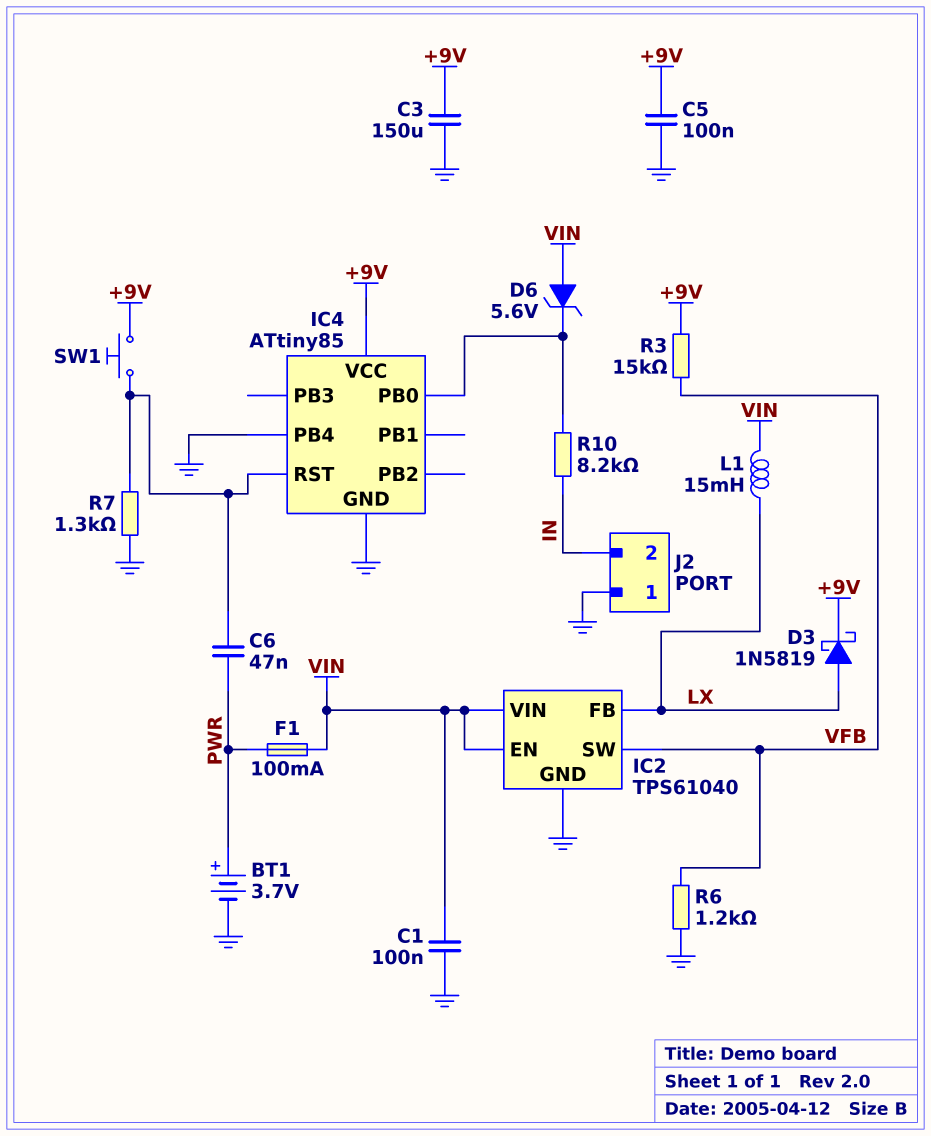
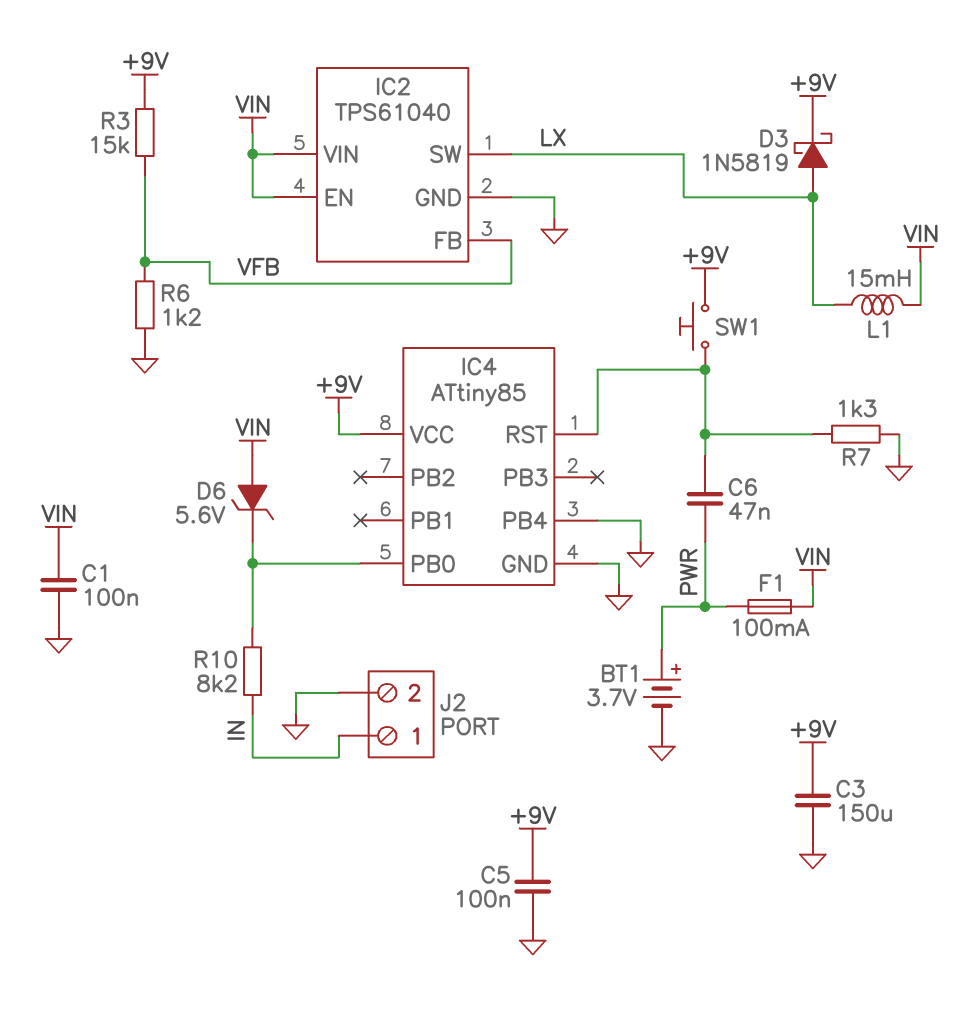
IC2 pin FB: LX -> VFB
IC2 pin SW: VFB -> LX
J2 pin 1: GND -> IN
J2 pin 2: IN -> GND

